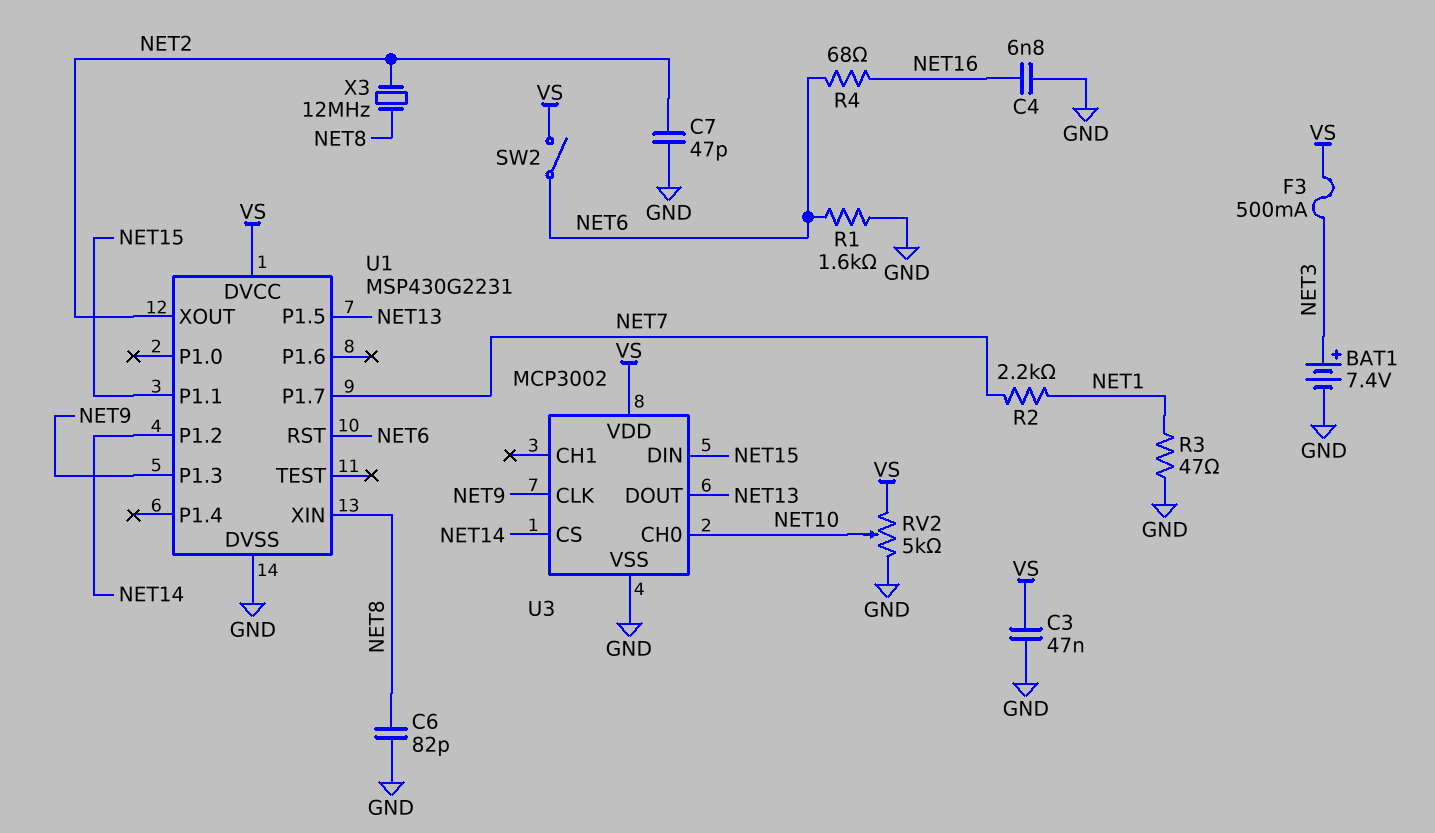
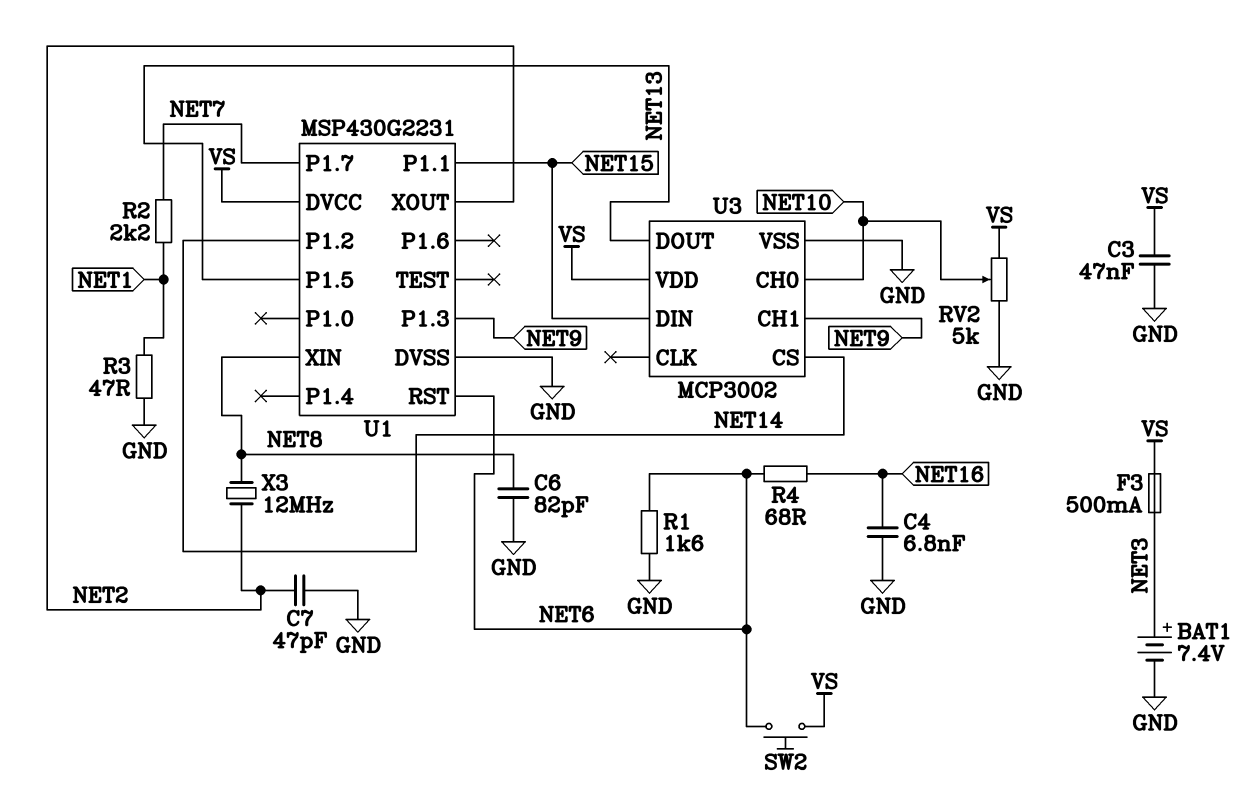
SW2: switch (NET6, VS) -> button (NET6, VS)
U3 pin CH1: none -> NET9
U3 pin CLK: NET9 -> none

